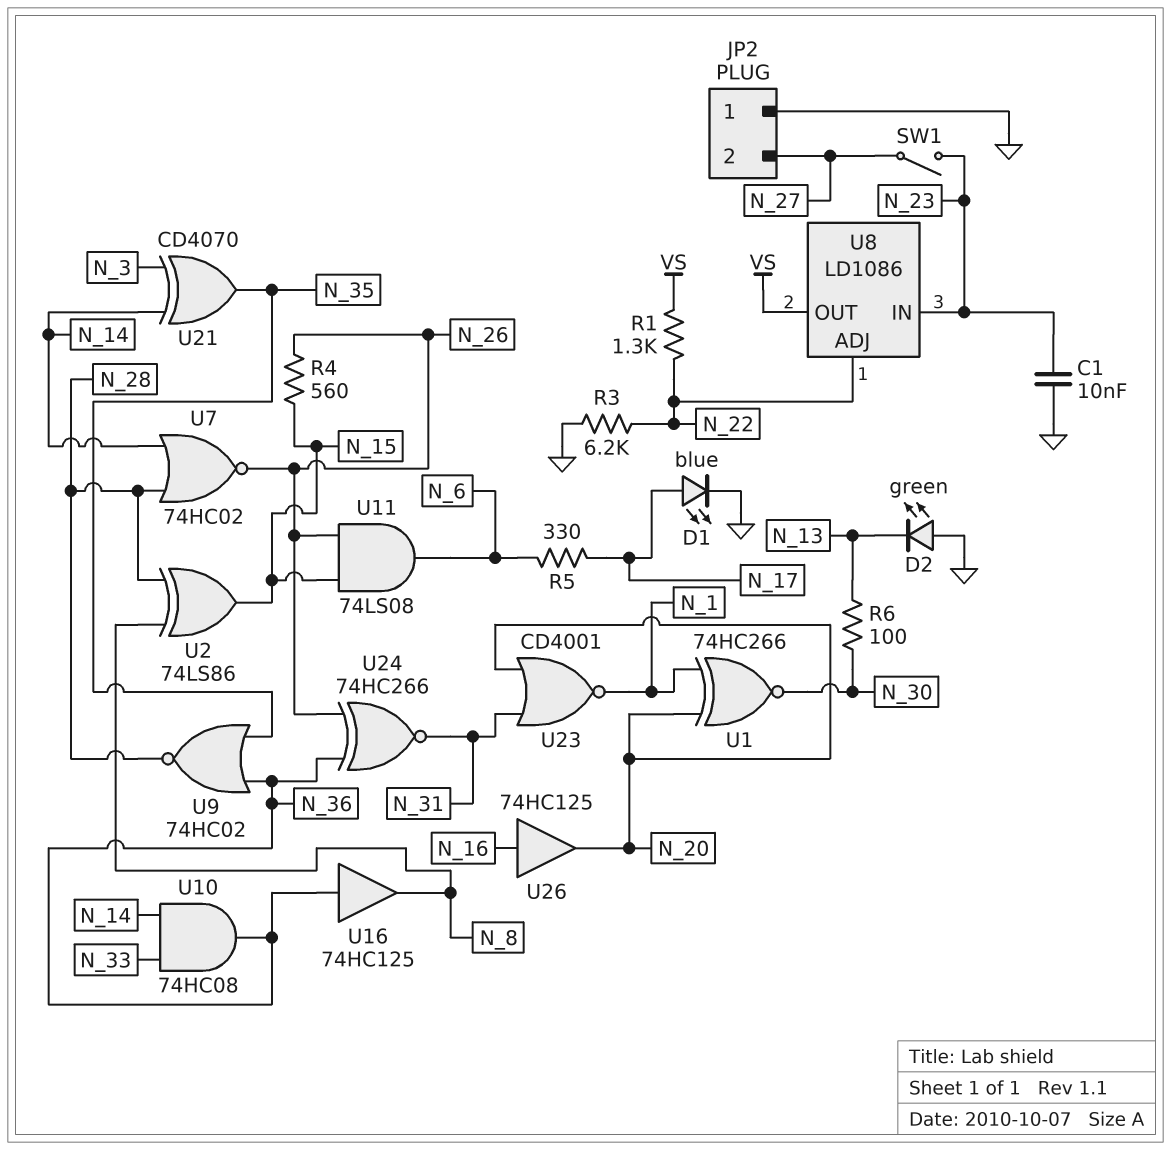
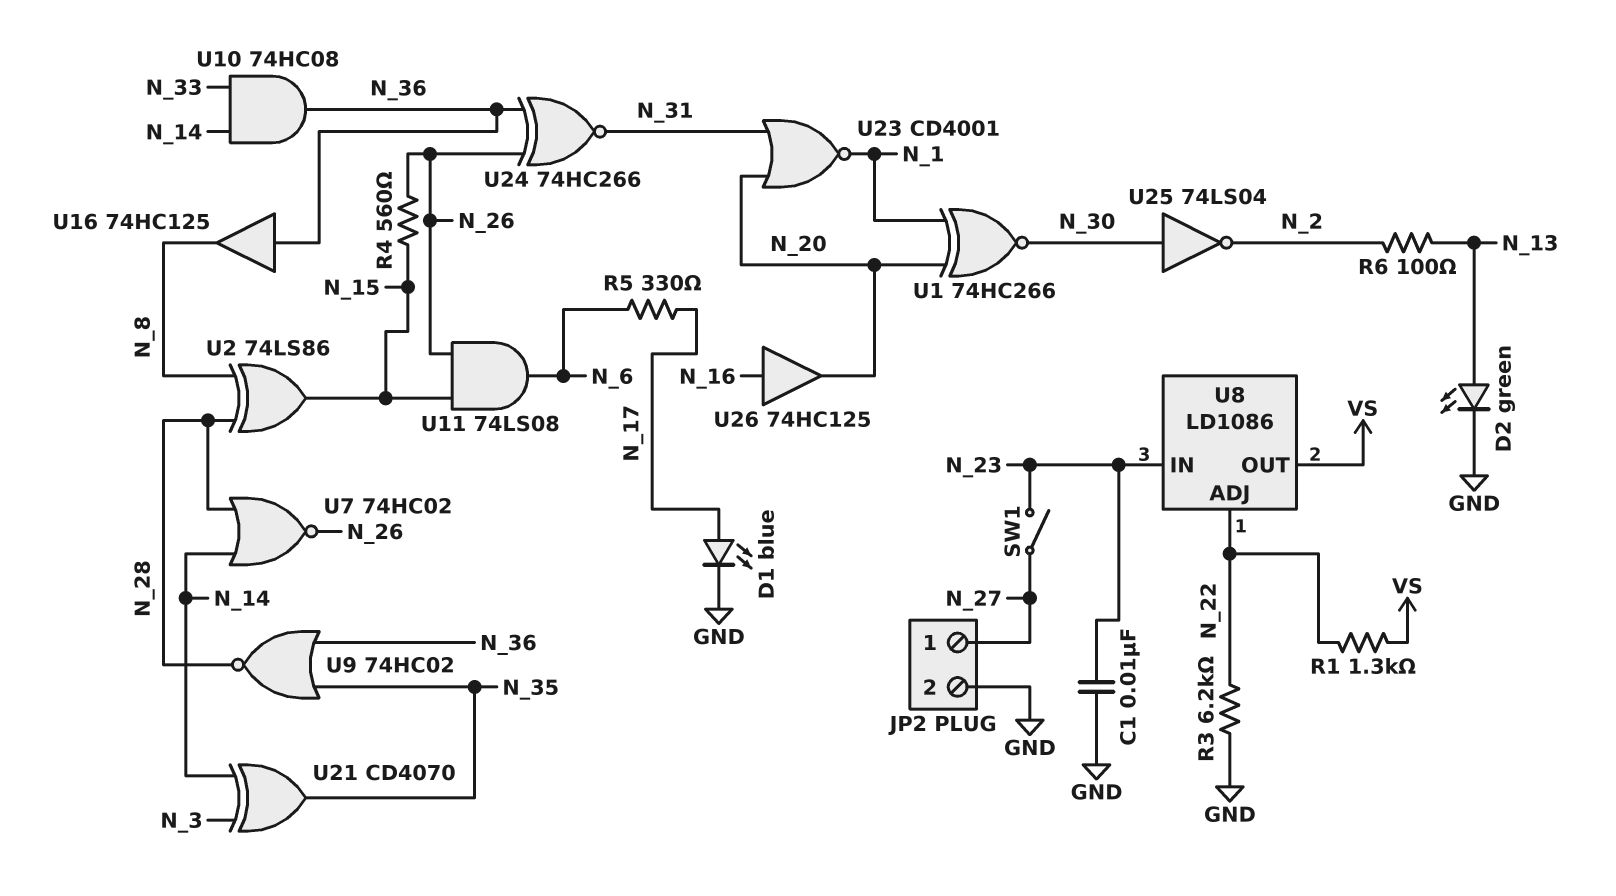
D2: LED green (A GND, K N_13) -> LED green (A N_13, K GND)
JP2 pin 1: GND -> N_27
JP2 pin 2: N_27 -> GND
R6: 100 (N_13, N_30) -> 100 (N_2, N_13)
U25: none -> NOT 74LS04 (in N_30, out N_2)

